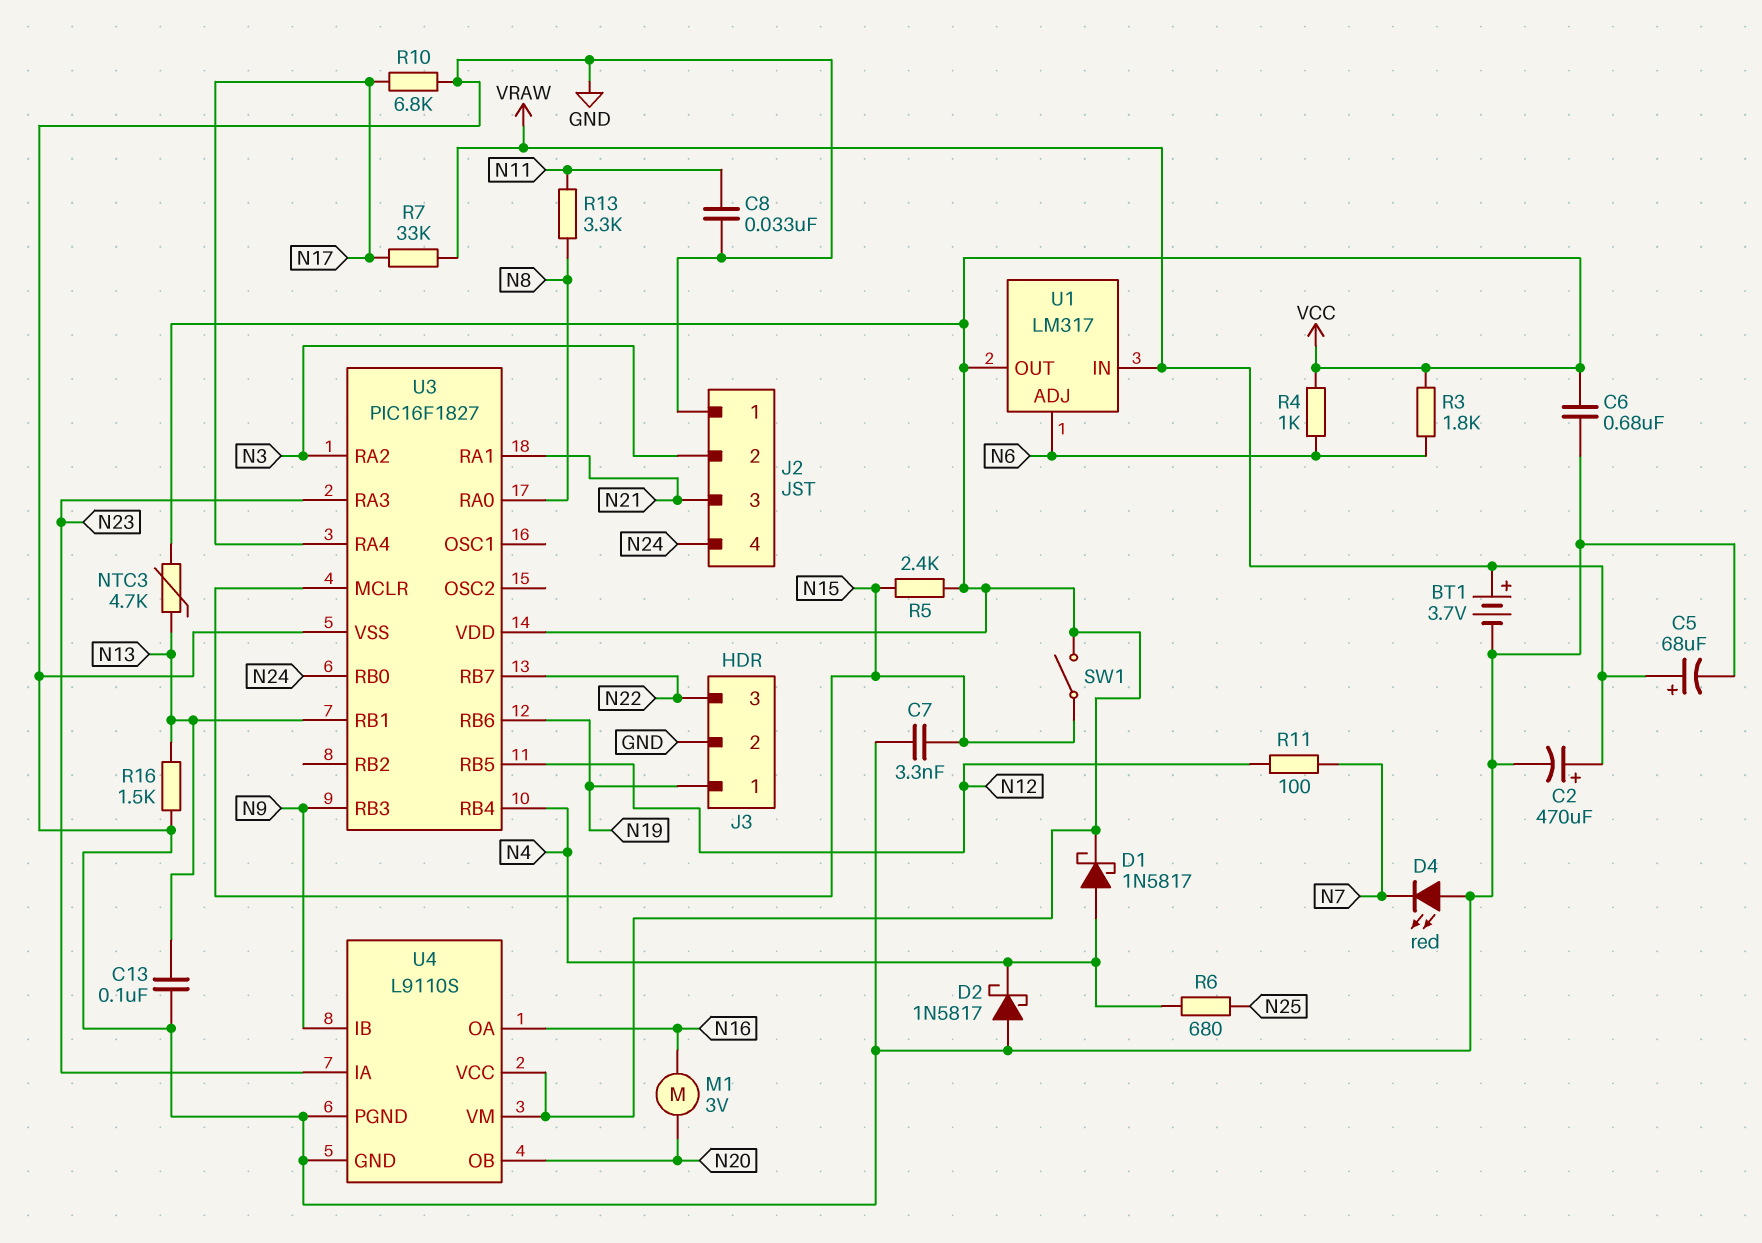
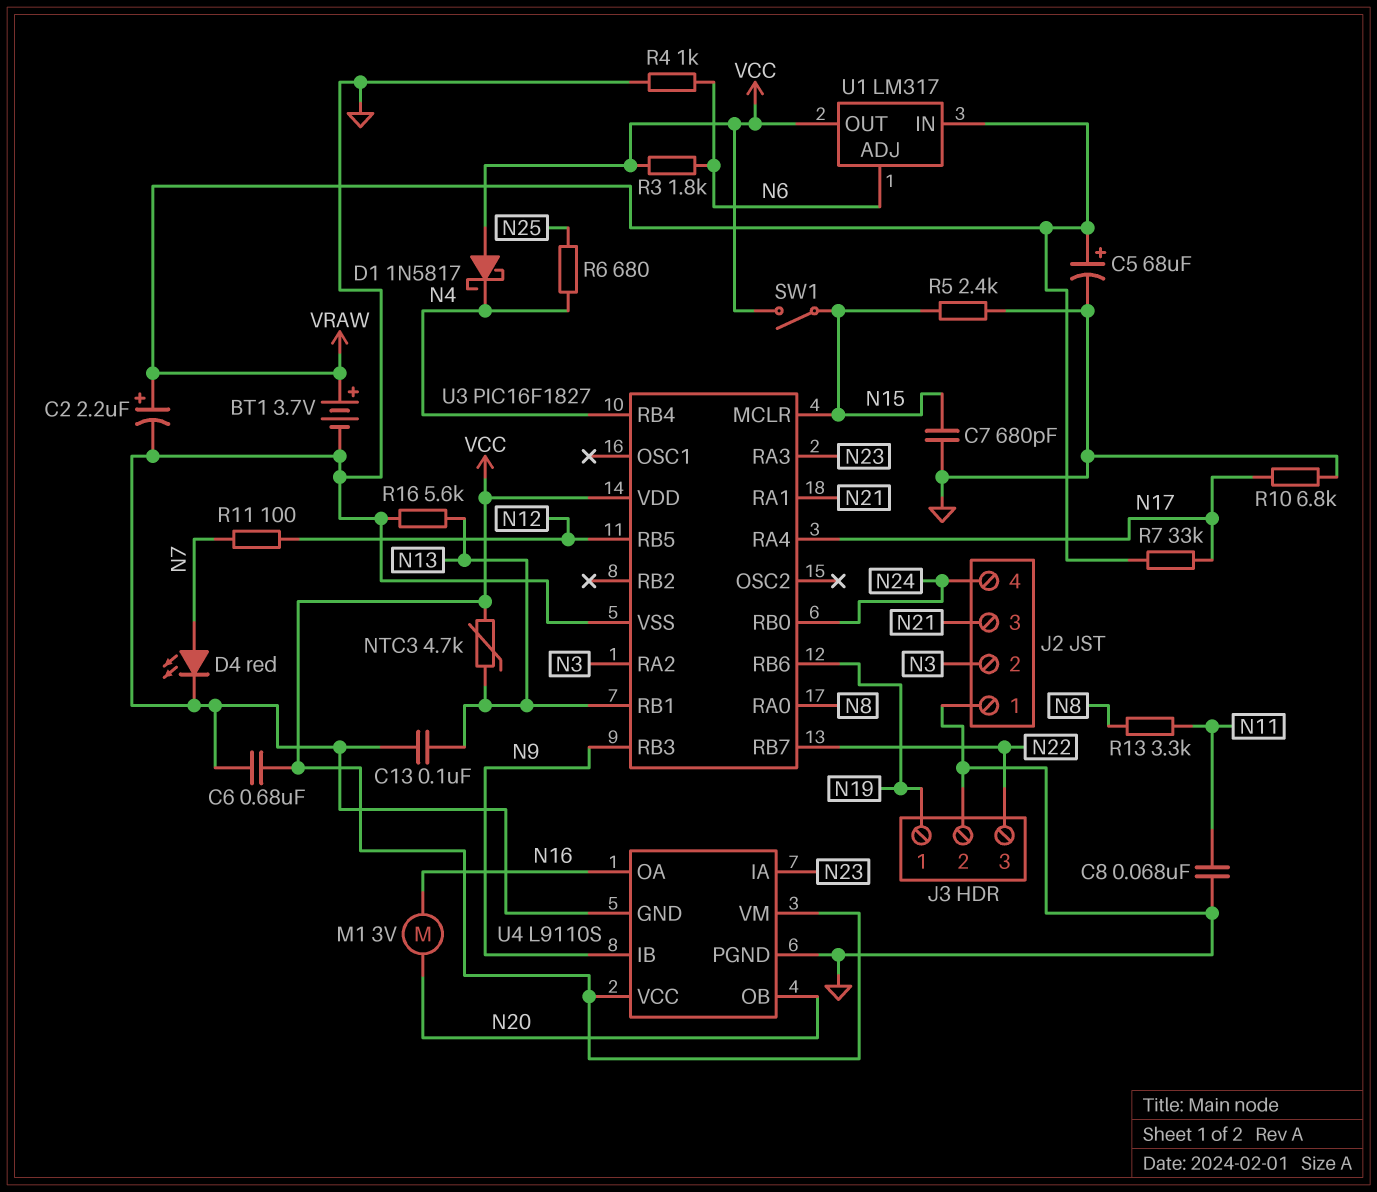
C2: 470uF (plus VRAW, minus GND) -> 2.2uF (plus VRAW, minus GND)
C7: 3.3nF (GND, N15) -> 680pF (GND, N15)
C8: 33nF (GND, N11) -> 68nF (GND, N11)
D1: schottky 1N5817 (A N4, K VCC) -> schottky 1N5817 (A VCC, K N4)
D2: schottky 1N5817 (A GND, K N4) -> none
D4: LED red (A GND, K N7) -> LED red (A N7, K GND)
R4: 1k (N6, VCC) -> 1k (GND, N6)
R5: 2.4k (N15, VCC) -> 2.4k (GND, N15)
R16: 1.5k (GND, N13) -> 5.6k (GND, N13)

